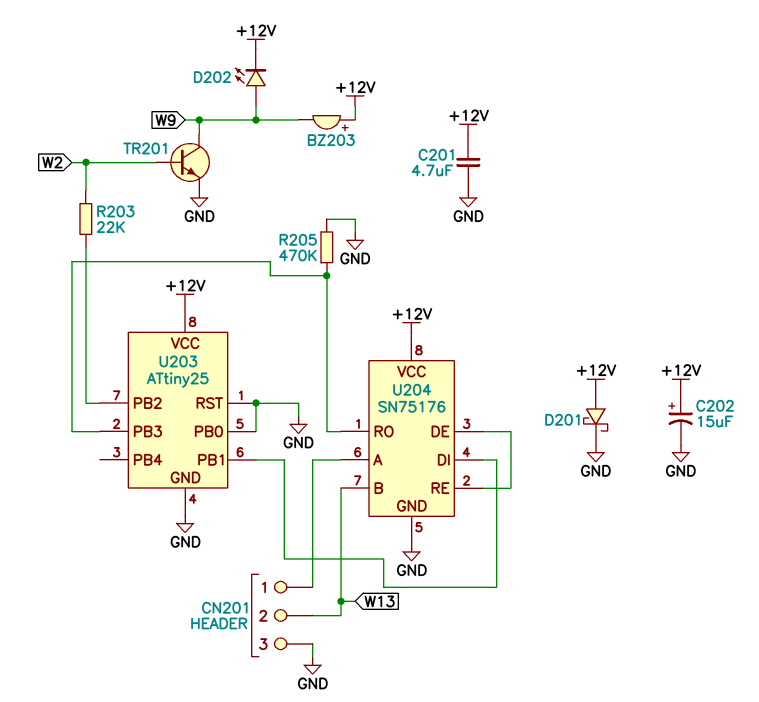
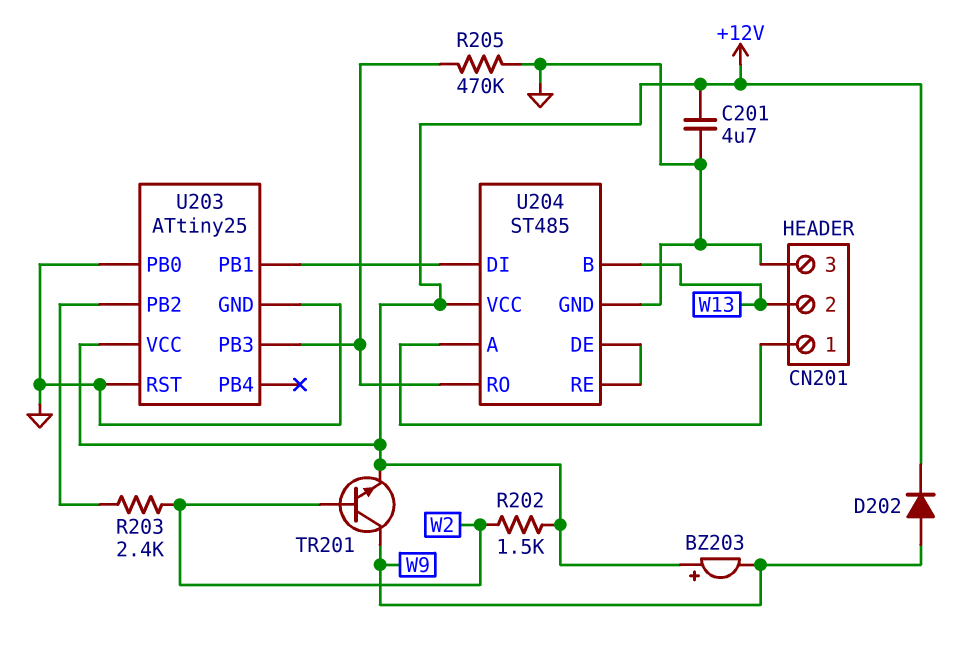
C202: 15uF (plus +12V, minus GND) -> none
D201: schottky (A +12V, K GND) -> none
D202: LED (A W9, K +12V) -> diode (A W9, K +12V)
R202: none -> 1.5k (+12V, W2)
R203: 22k (U203/PB2, W2) -> 2.4k (U203/PB2, W2)
TR201: NPN (B W2, C W9, E GND) -> NPN (B W2, C W9, E +12V)
U204: SN75176 -> ST485

